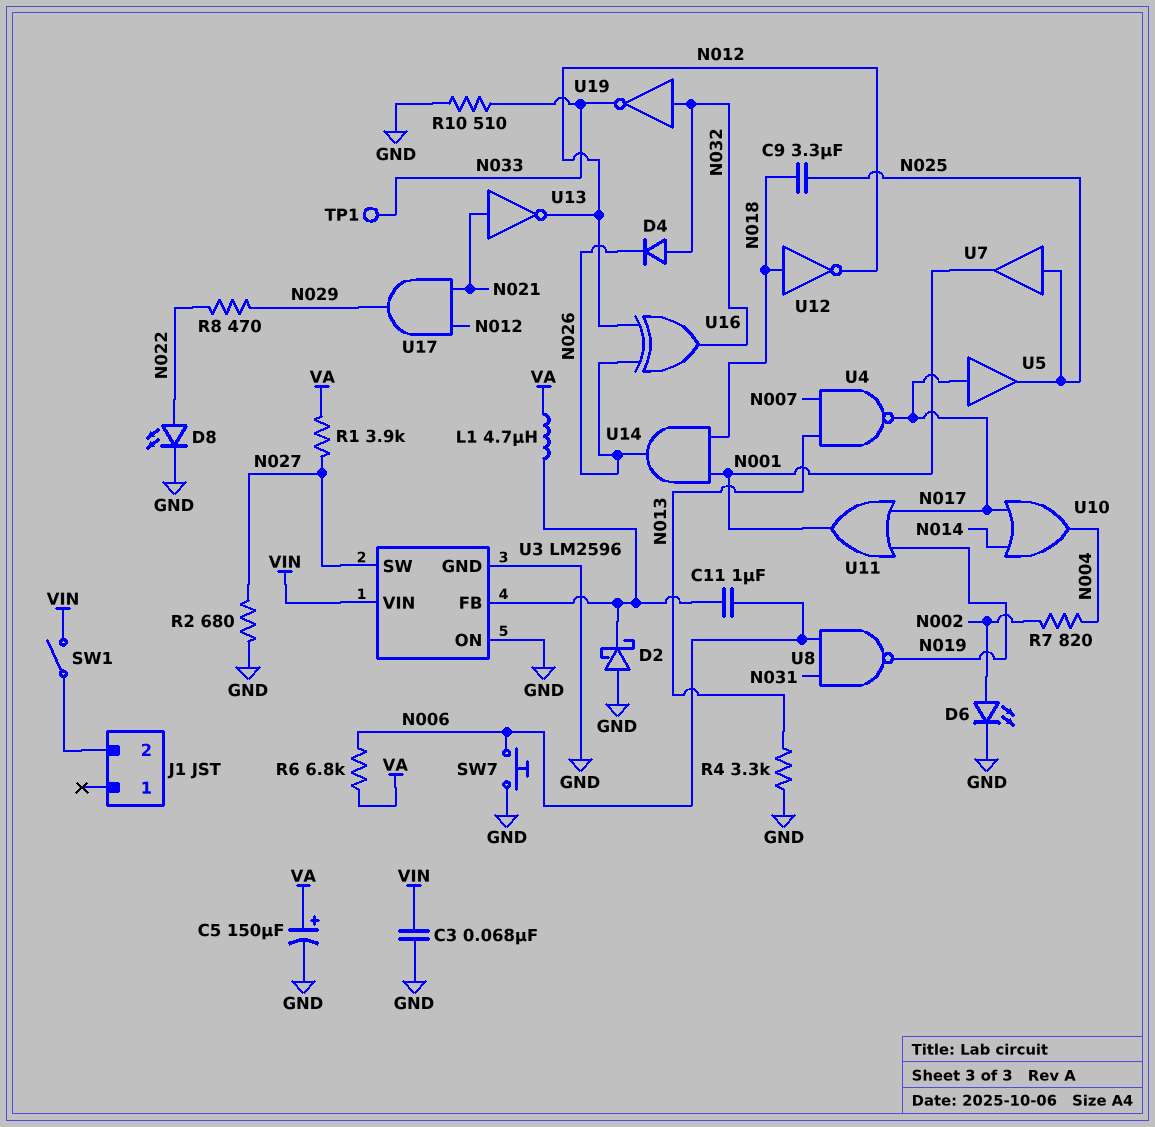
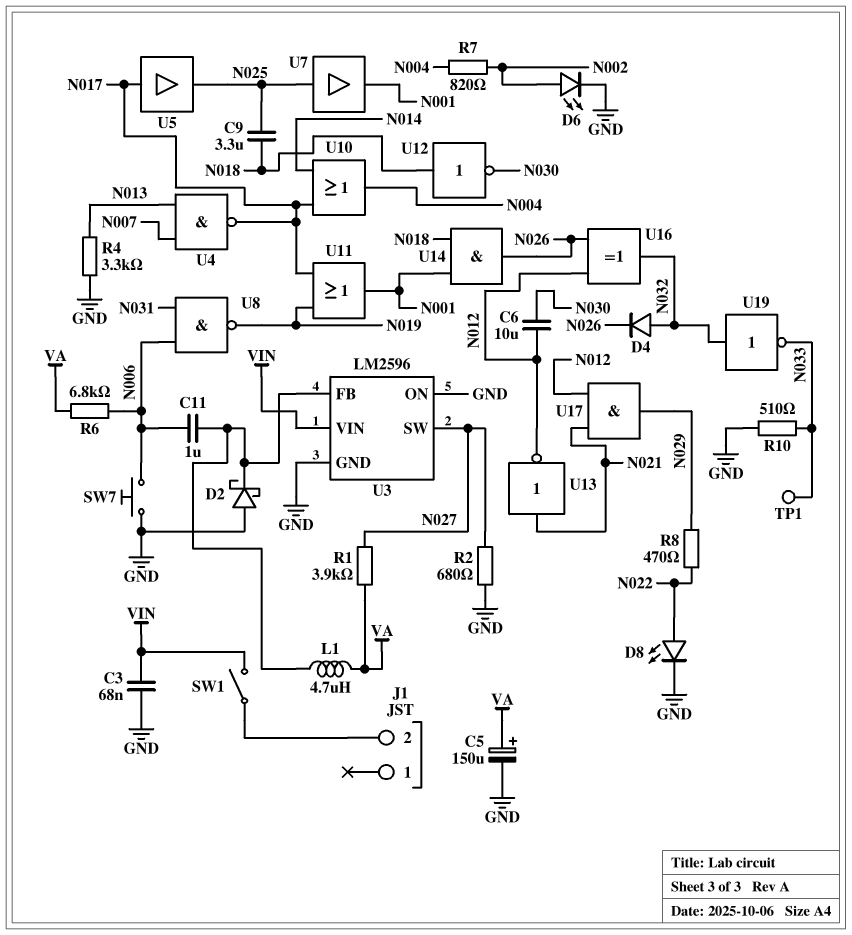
C6: none -> 10uF (N012, N030)
U12: NOT (in N018, out N012) -> NOT (in N018, out N030)

